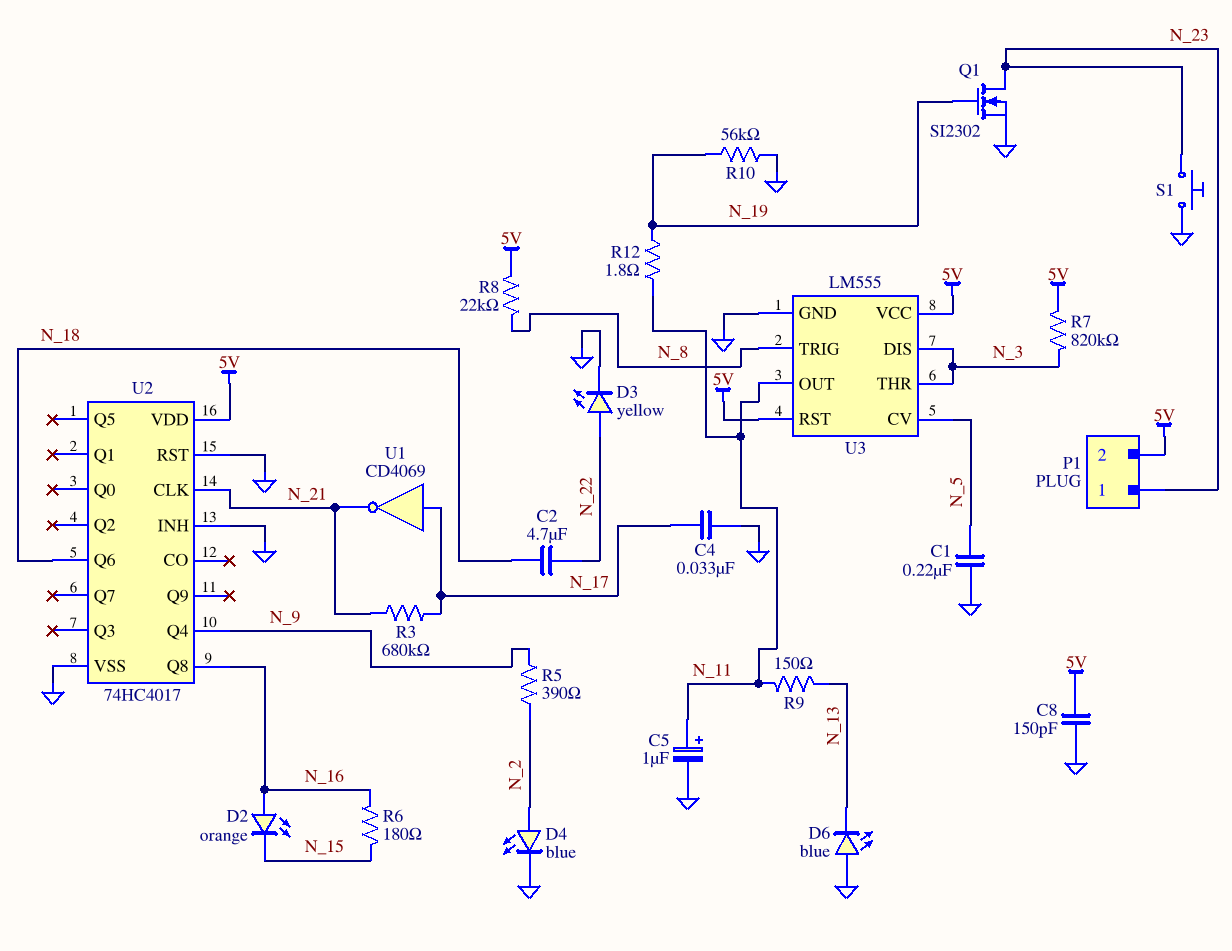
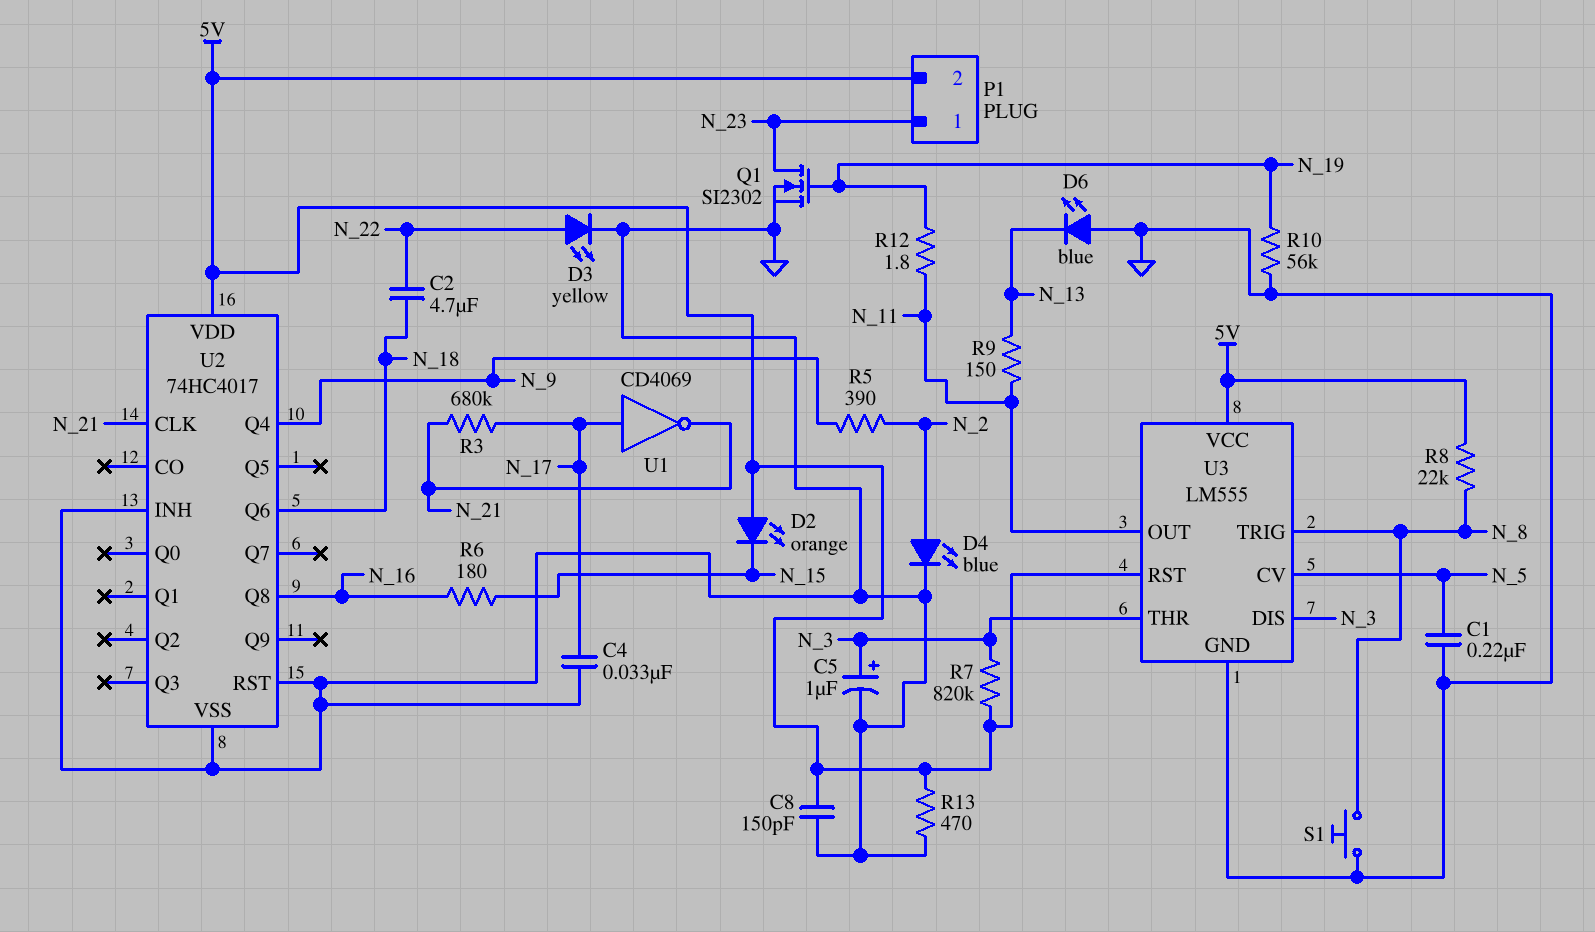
C5: 1uF (plus N_11, minus GND) -> 1uF (plus N_3, minus GND)
D2: LED orange (A N_16, K N_15) -> LED orange (A 5V, K N_15)
R13: none -> 470 (5V, GND)
S1: button (GND, N_23) -> button (GND, N_8)

